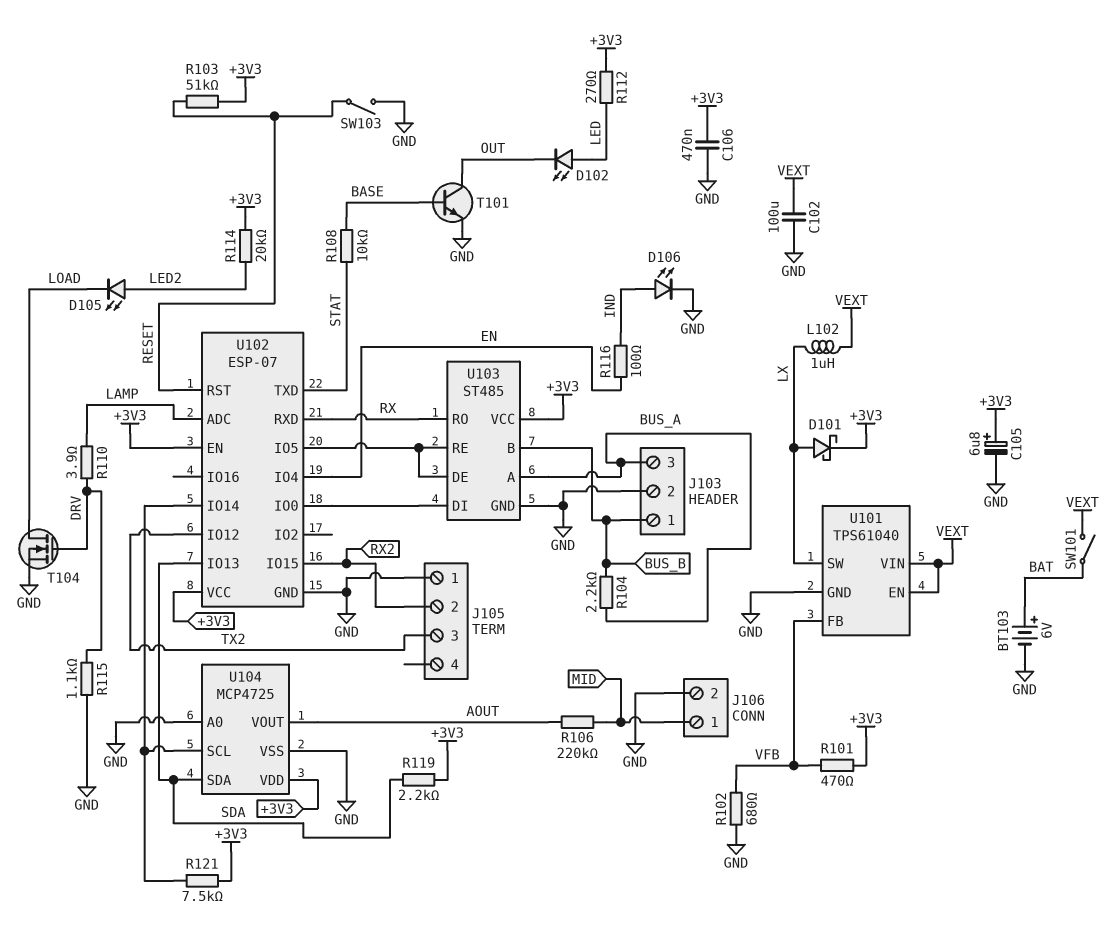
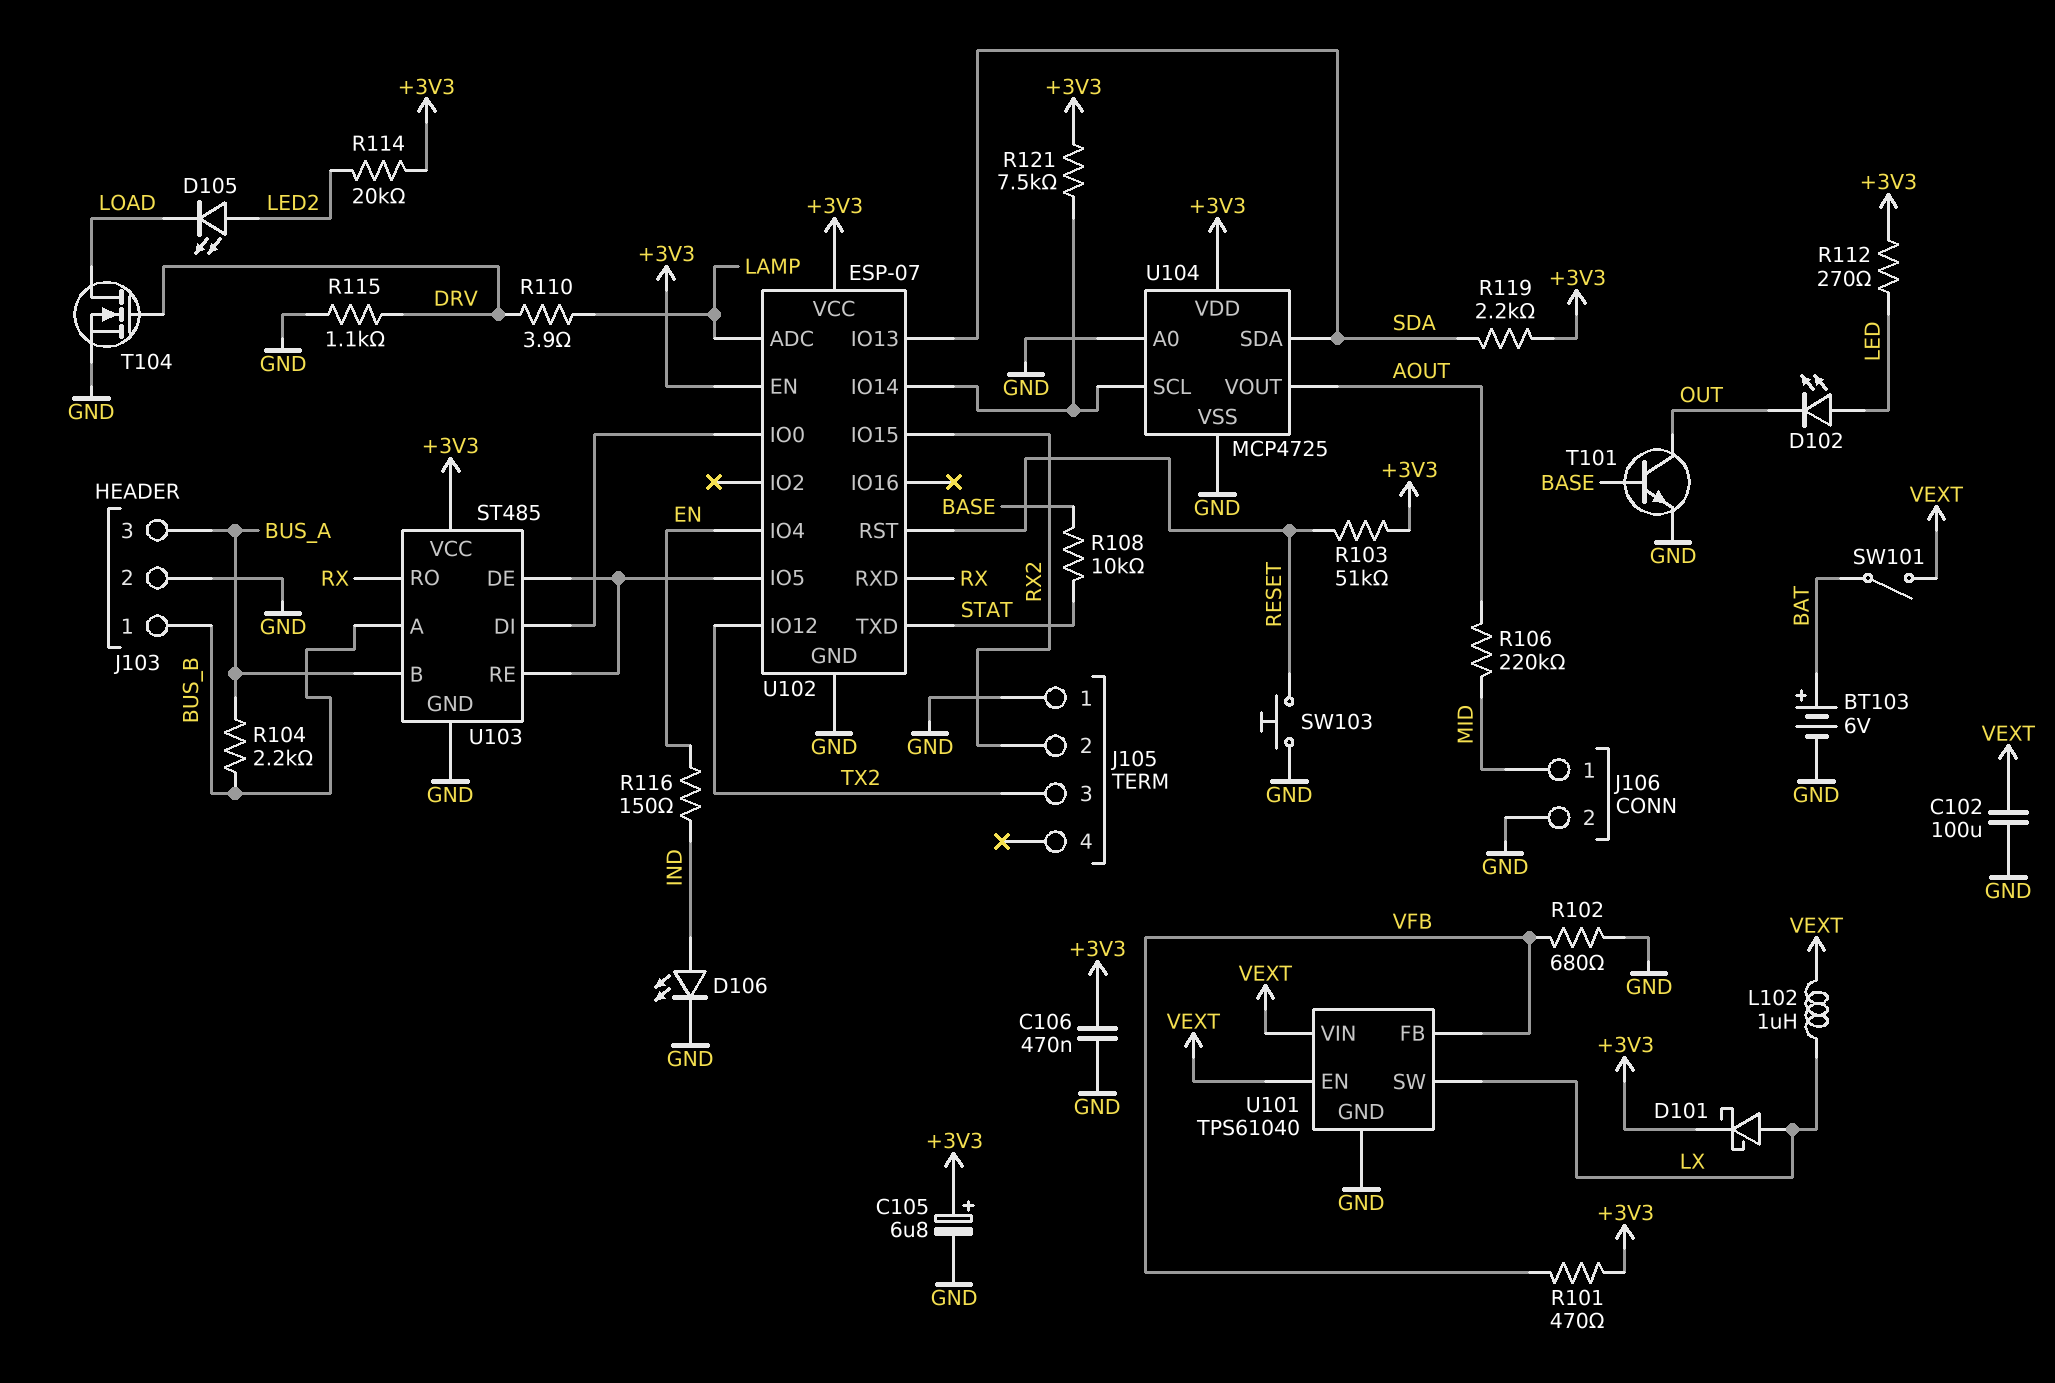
R116: 100 (EN, IND) -> 150 (EN, IND)
SW103: switch (GND, RESET) -> button (GND, RESET)
U103 pin A: BUS_A -> BUS_B
U103 pin B: BUS_B -> BUS_A

